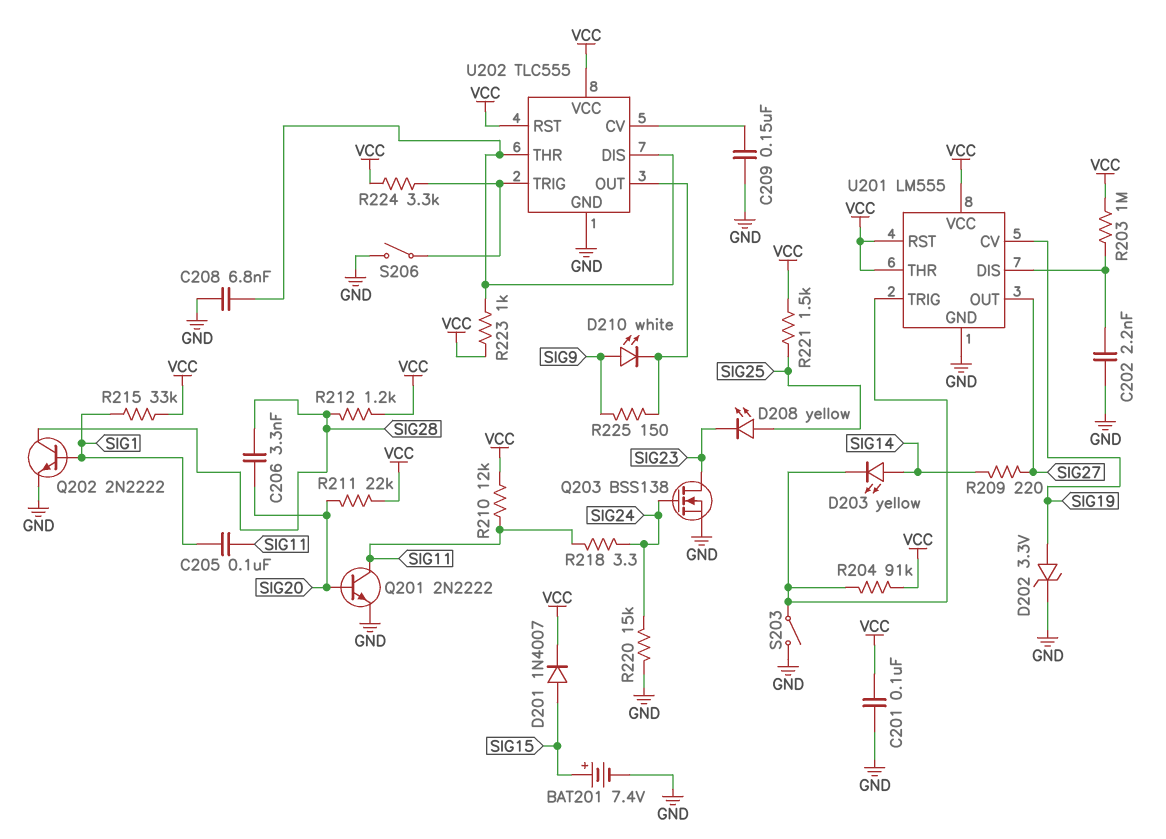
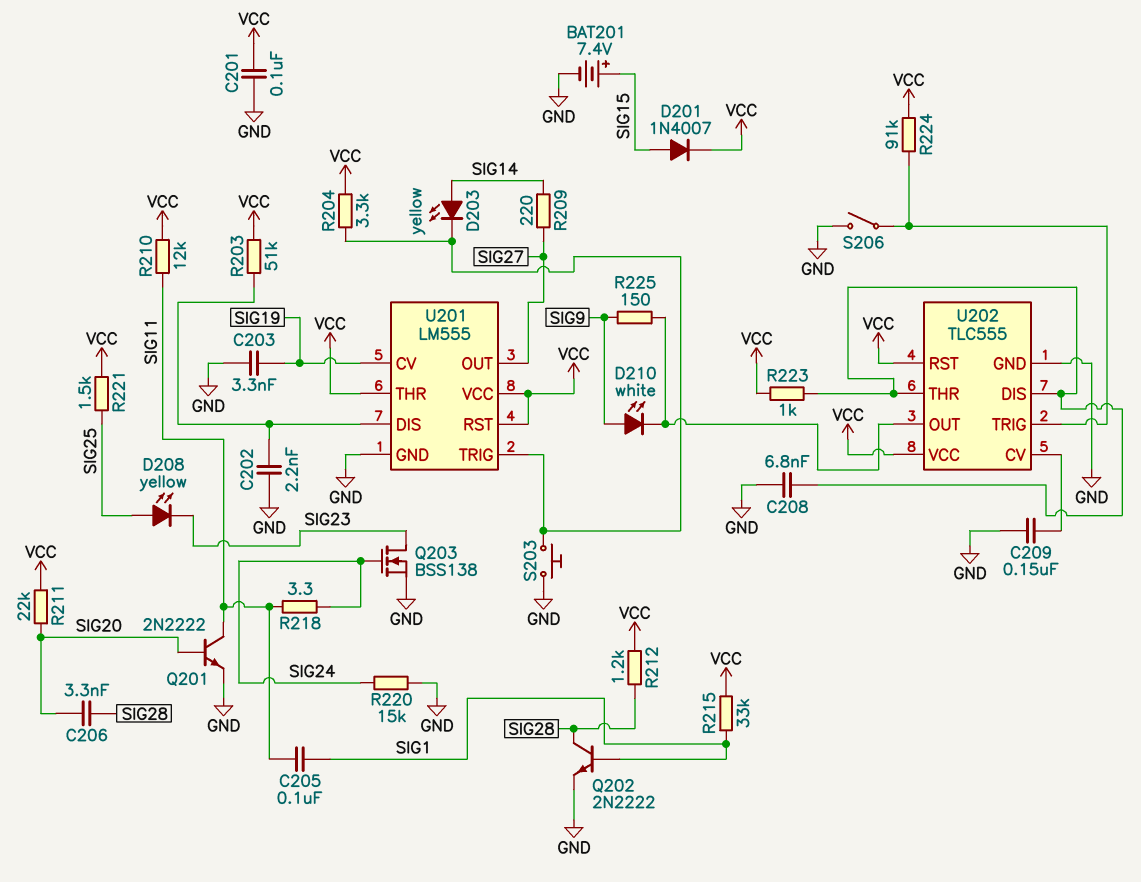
C203: none -> 3.3nF (GND, SIG19)
D202: zener 3.3V (A SIG19, K GND) -> none
R203: 1M (U201/DIS, VCC) -> 51k (U201/DIS, VCC)
R204: 91k (U201/TRIG, VCC) -> 3.3k (U201/TRIG, VCC)
R224: 3.3k (U202/TRIG, VCC) -> 91k (U202/TRIG, VCC)
S203: switch (GND, U201/TRIG) -> button (GND, U201/TRIG)

